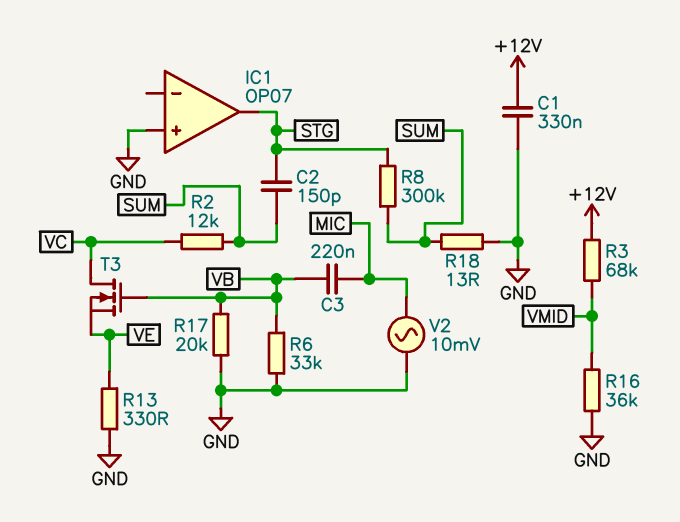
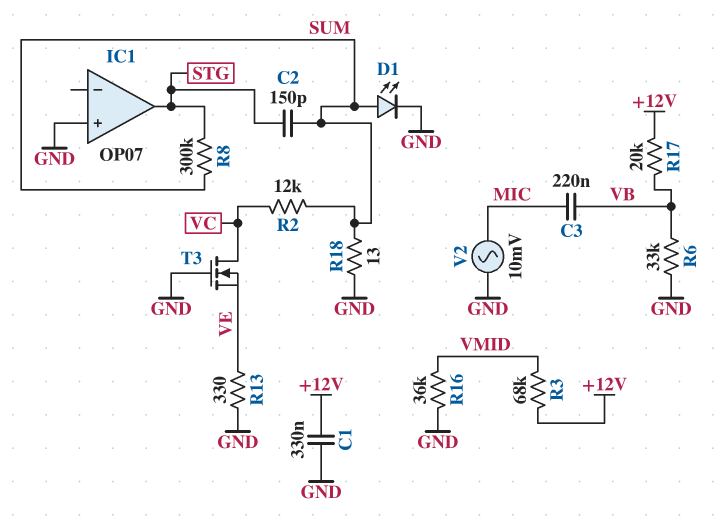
D1: none -> LED (A SUM, K GND)
R17: 20k (GND, VB) -> 20k (+12V, VB)
T3: NMOS (G VB, D VC, S VE) -> NMOS (G GND, D VC, S VE)

